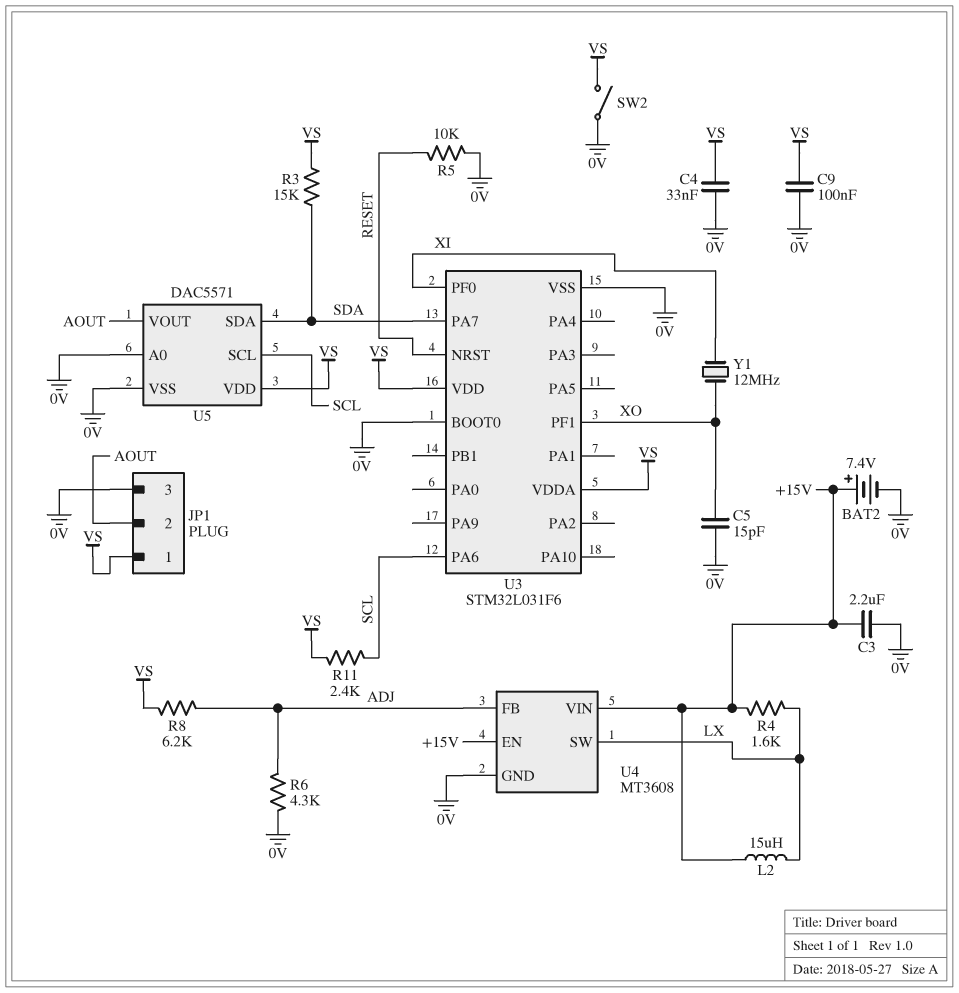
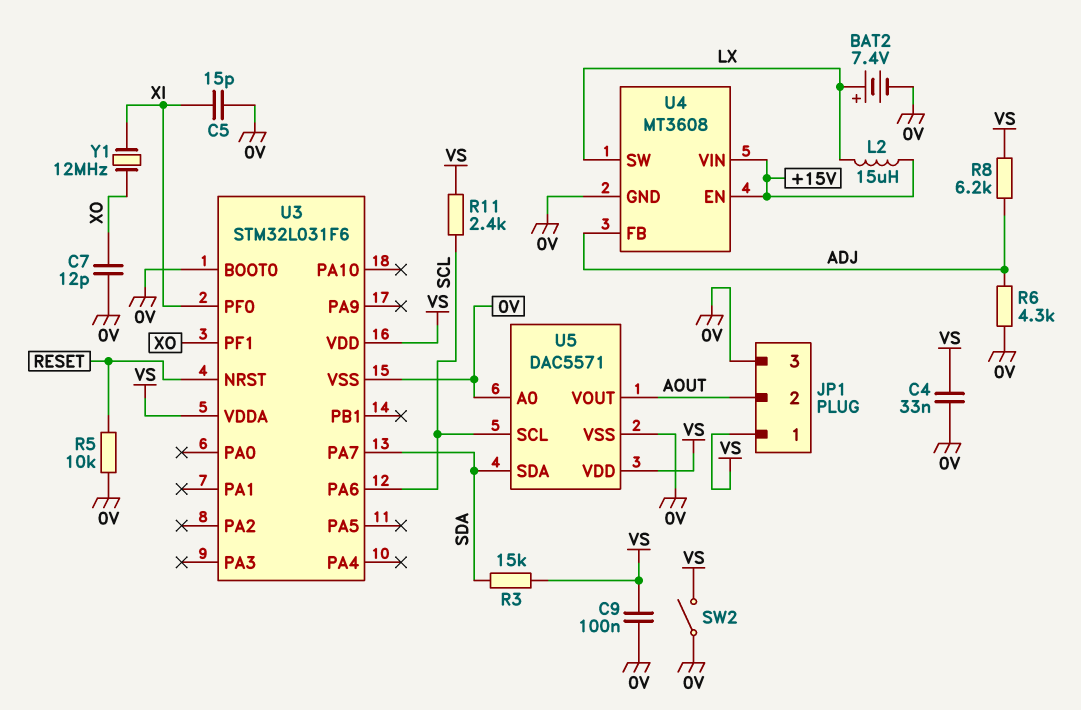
BAT2: 7.4V (plus +15V, minus 0V) -> 7.4V (plus LX, minus 0V)
C3: 2.2uF (+15V, 0V) -> none
C5: 15pF (0V, XO) -> 15pF (0V, XI)
C7: none -> 12pF (0V, XO)
R4: 1.6k (+15V, LX) -> none

